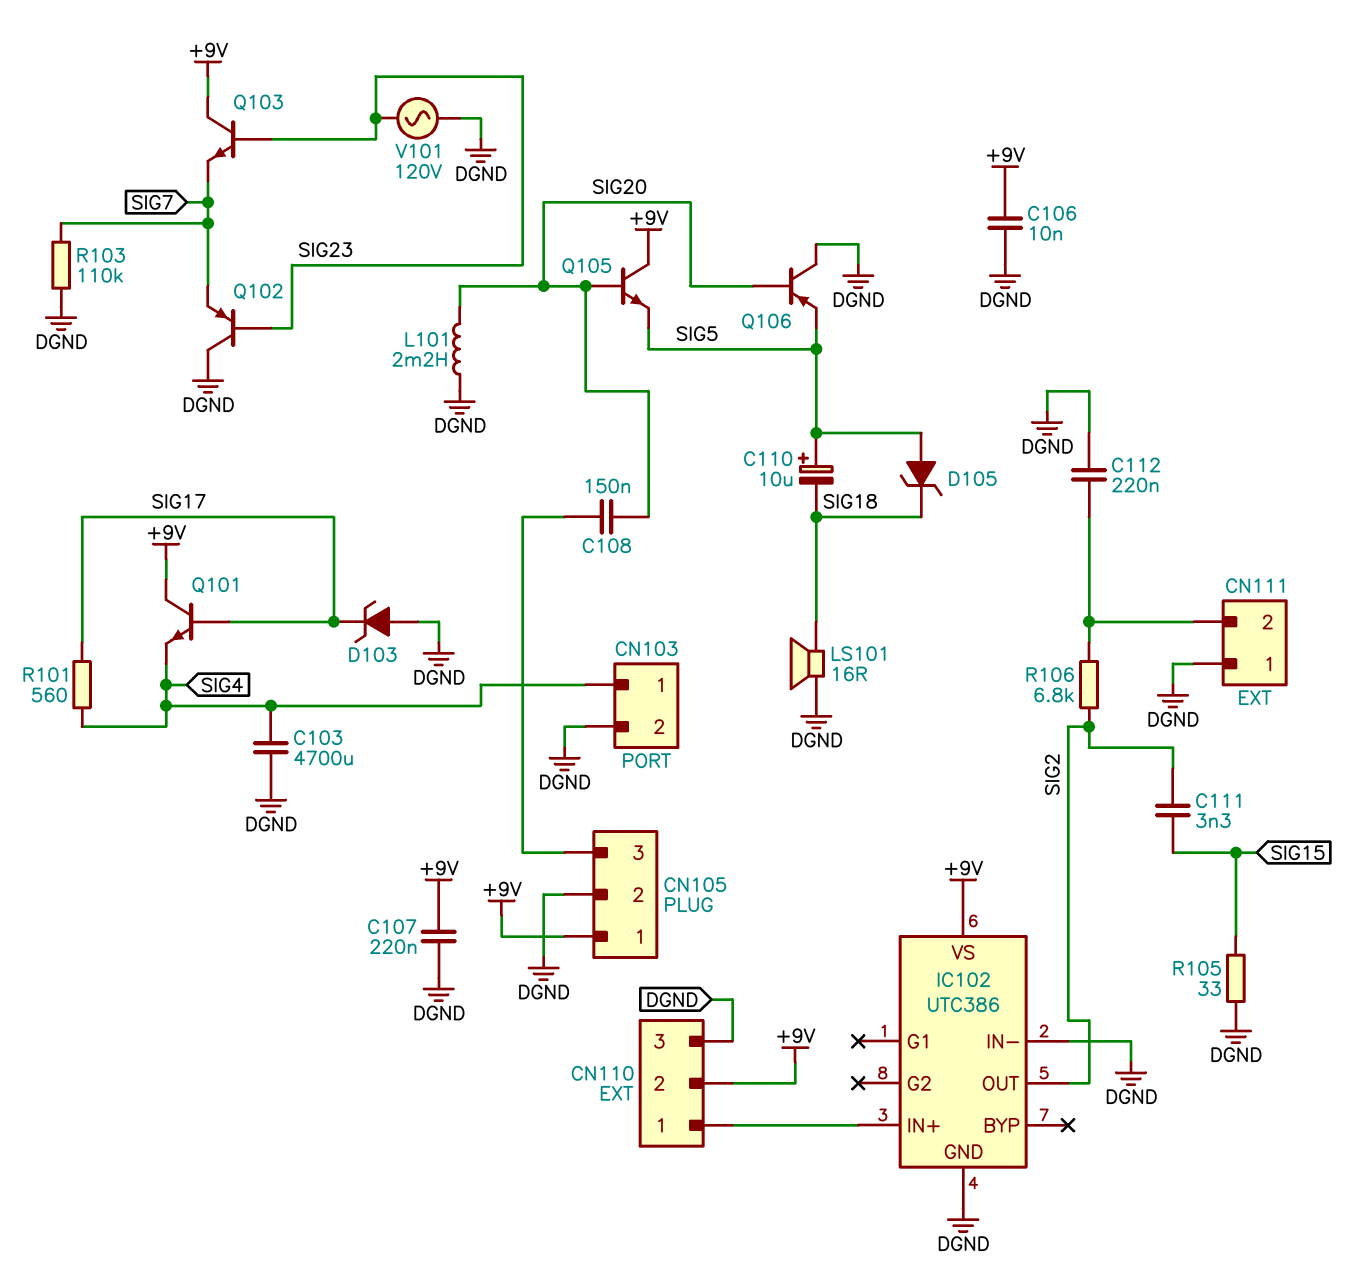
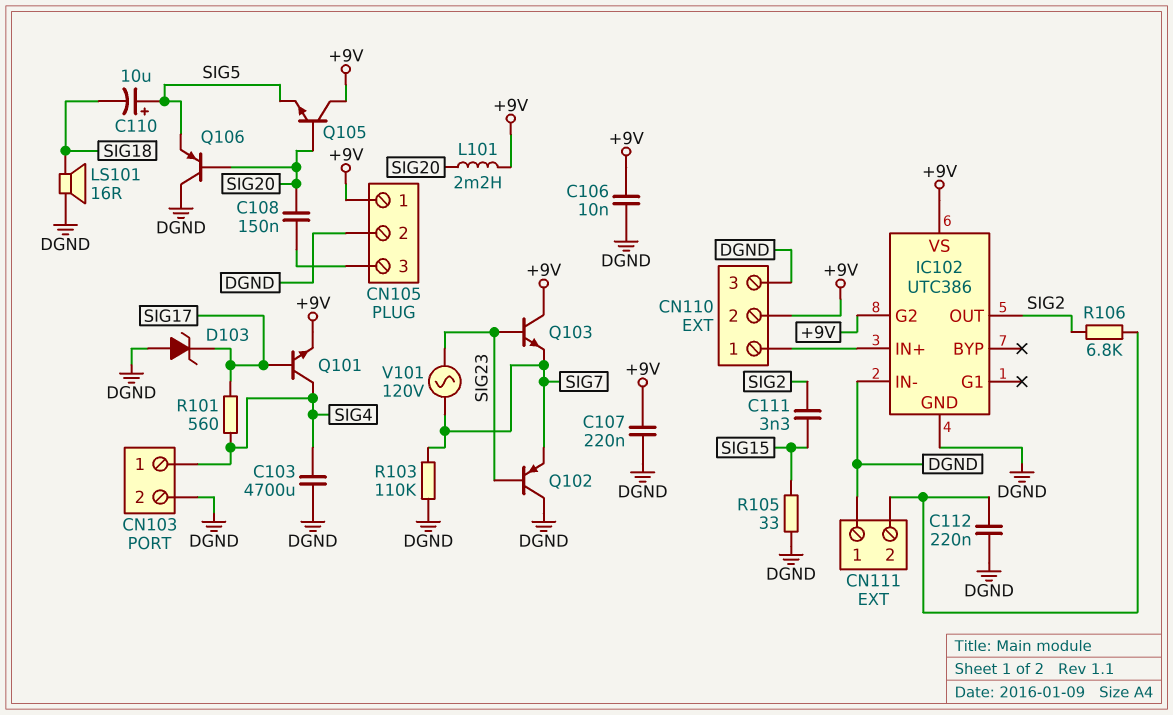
D105: zener (A SIG5, K SIG18) -> none
IC102 pin G2: none -> +9V
L101: 2.2mH (DGND, SIG20) -> 2.2mH (+9V, SIG20)
Q101: NPN (B SIG17, C +9V, E SIG4) -> NPN (B SIG17, C SIG4, E +9V)
V101: AC 120V (DGND, SIG23) -> AC 120V (SIG7, SIG23)

